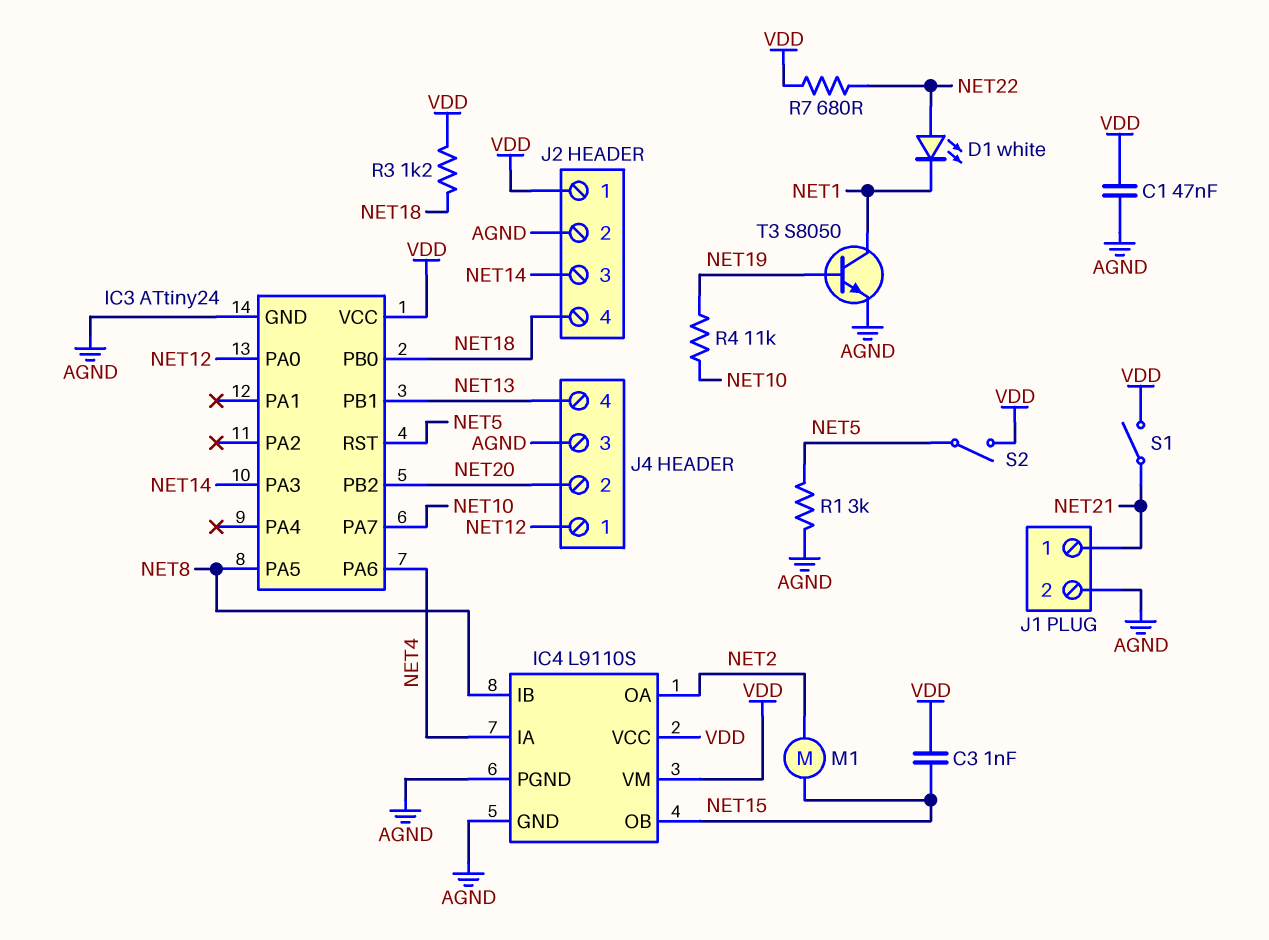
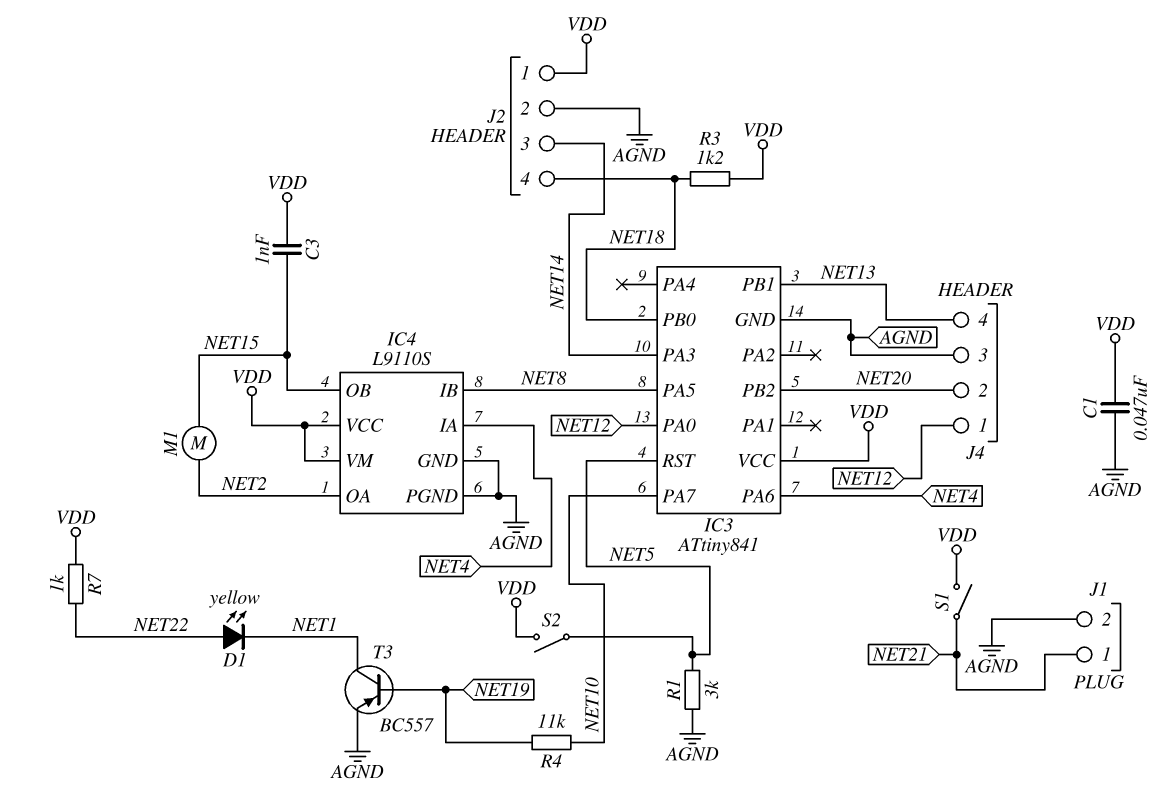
D1: LED white (A NET22, K NET1) -> LED yellow (A NET22, K NET1)
IC3: ATtiny24 -> ATtiny841
R7: 680 (NET22, VDD) -> 1k (NET22, VDD)
T3: NPN S8050 (B NET19, C NET1, E AGND) -> PNP BC557 (B NET19, C NET1, E AGND)

